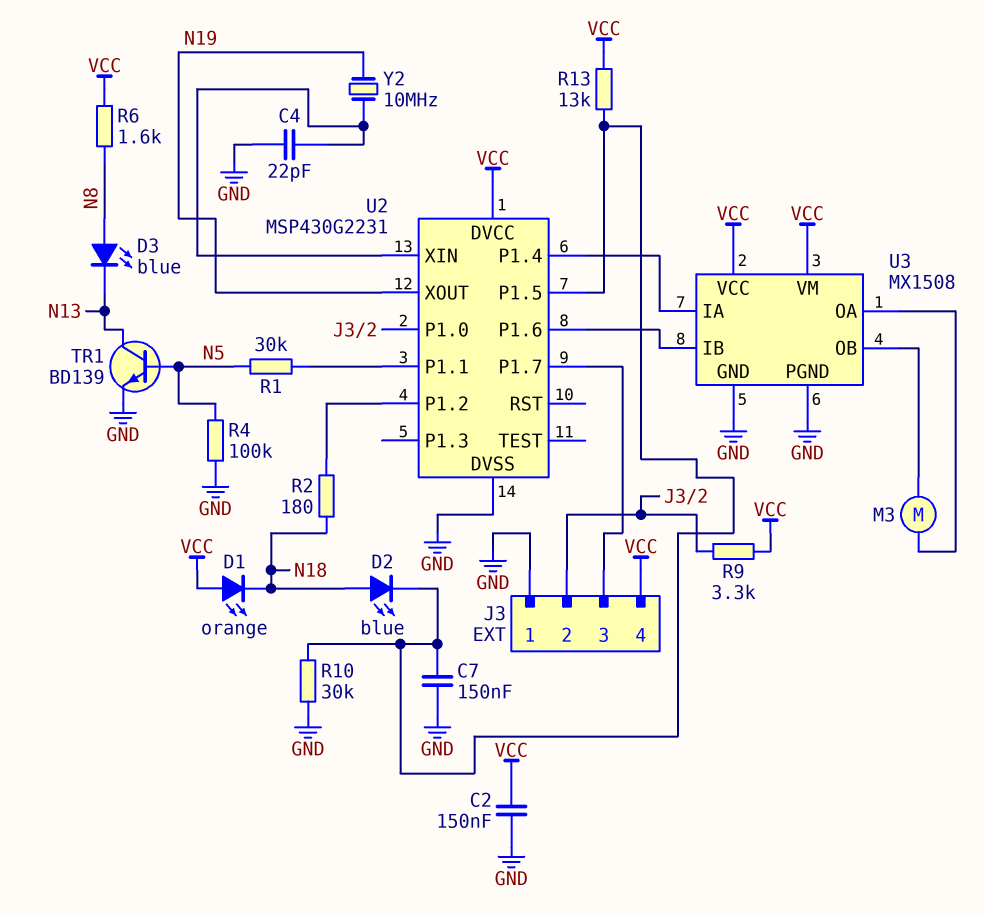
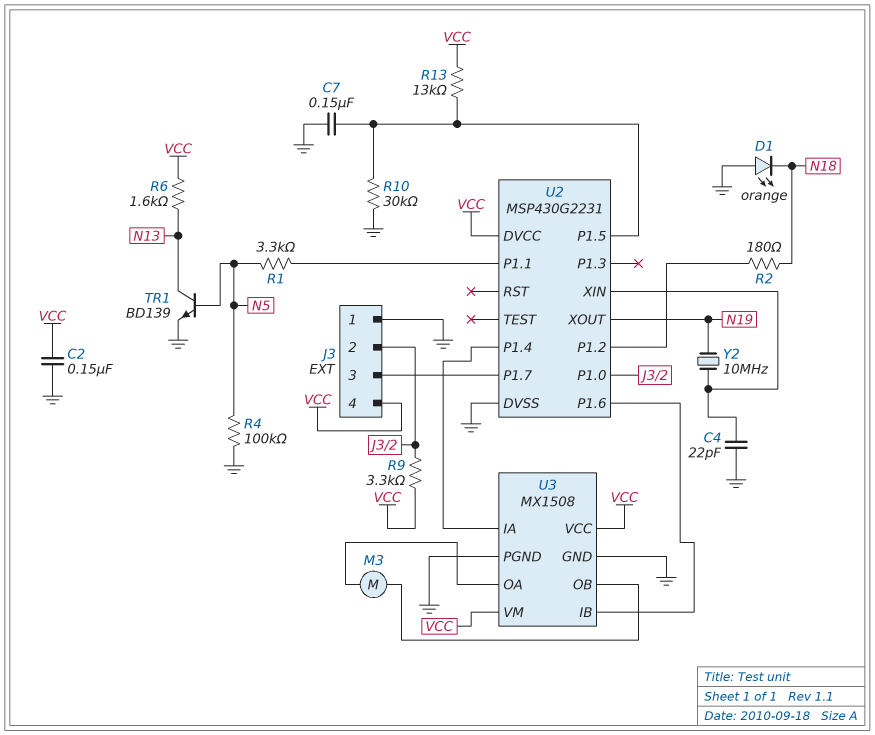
D1: LED orange (A VCC, K N18) -> LED orange (A GND, K N18)
D2: LED blue (A N18, K U2/P1.5) -> none
D3: LED blue (A N8, K N13) -> none
R1: 30k (N5, U2/P1.1) -> 3.3k (N5, U2/P1.1)
R6: 1.6k (N8, VCC) -> 1.6k (N13, VCC)

